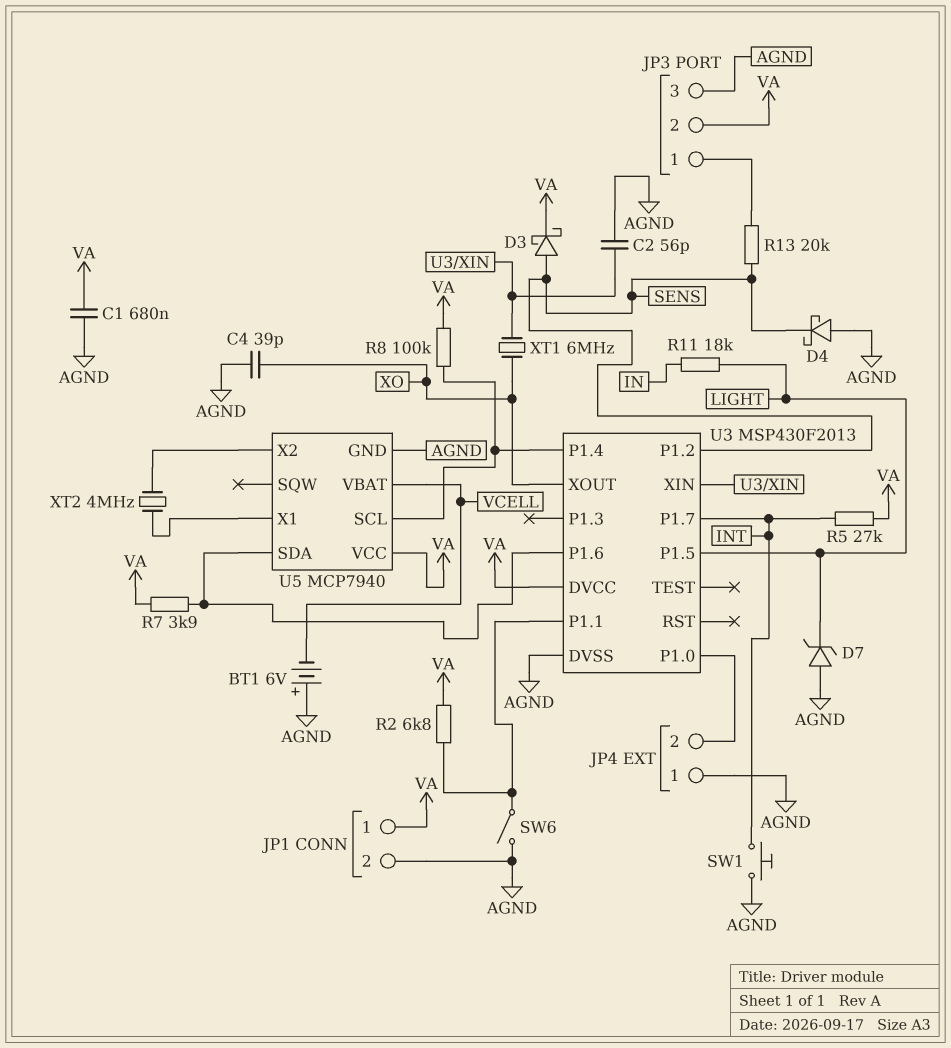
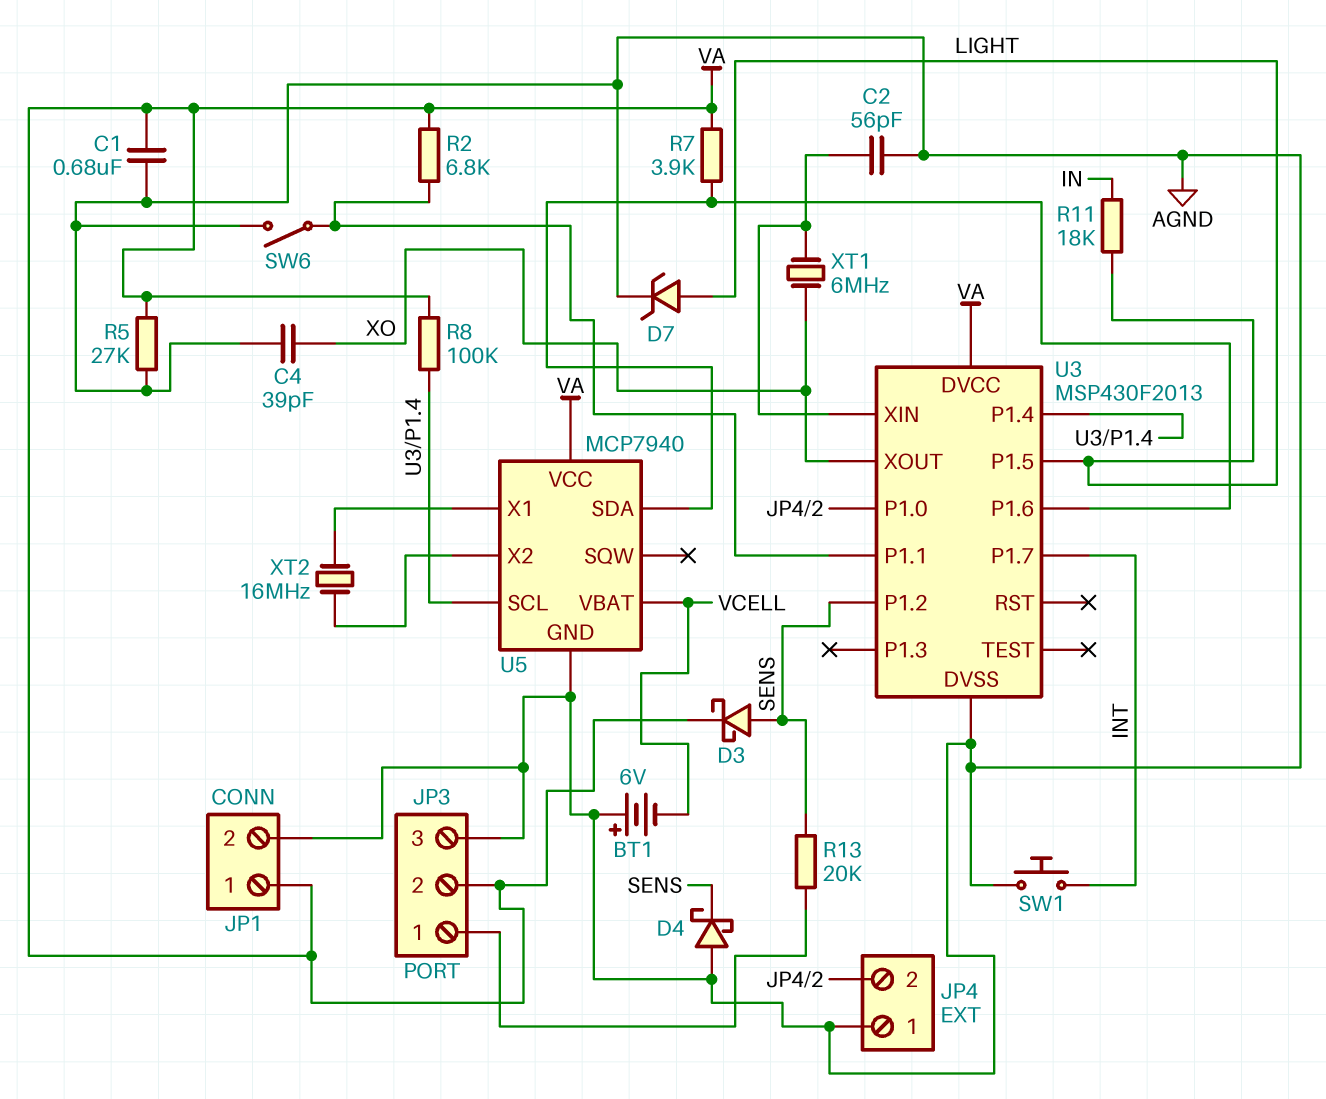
D7: zener (A AGND, K LIGHT) -> zener (A LIGHT, K AGND)
R5: 27k (INT, VA) -> 27k (AGND, VA)
XT2: 4MHz (U5/X1, U5/X2) -> 16MHz (U5/X1, U5/X2)

